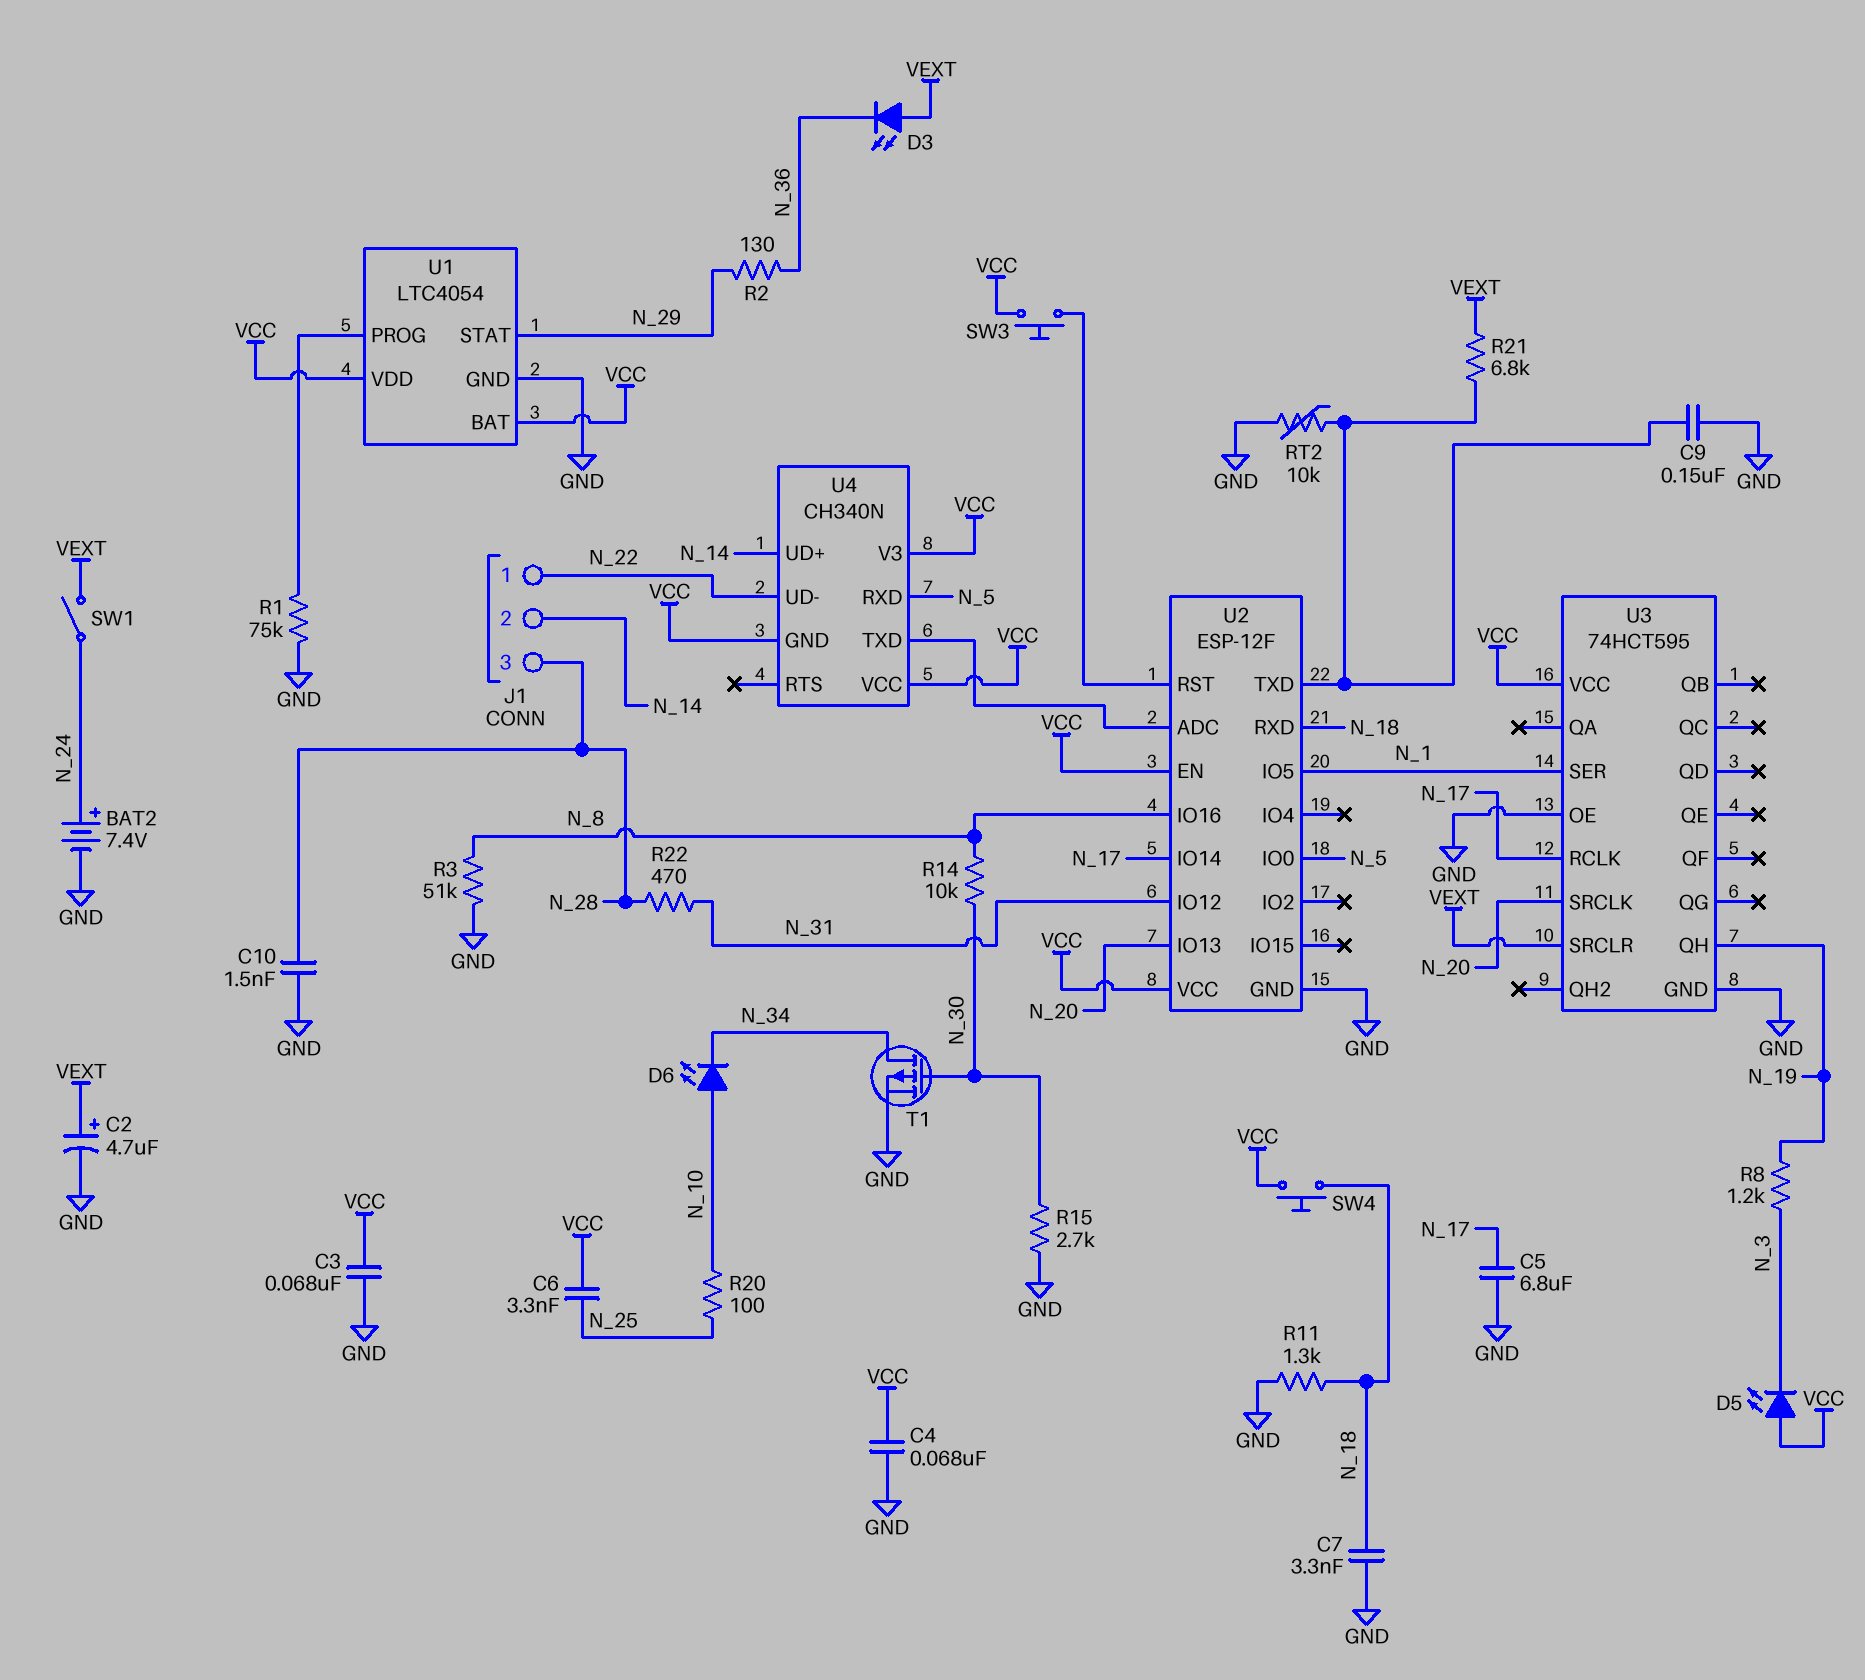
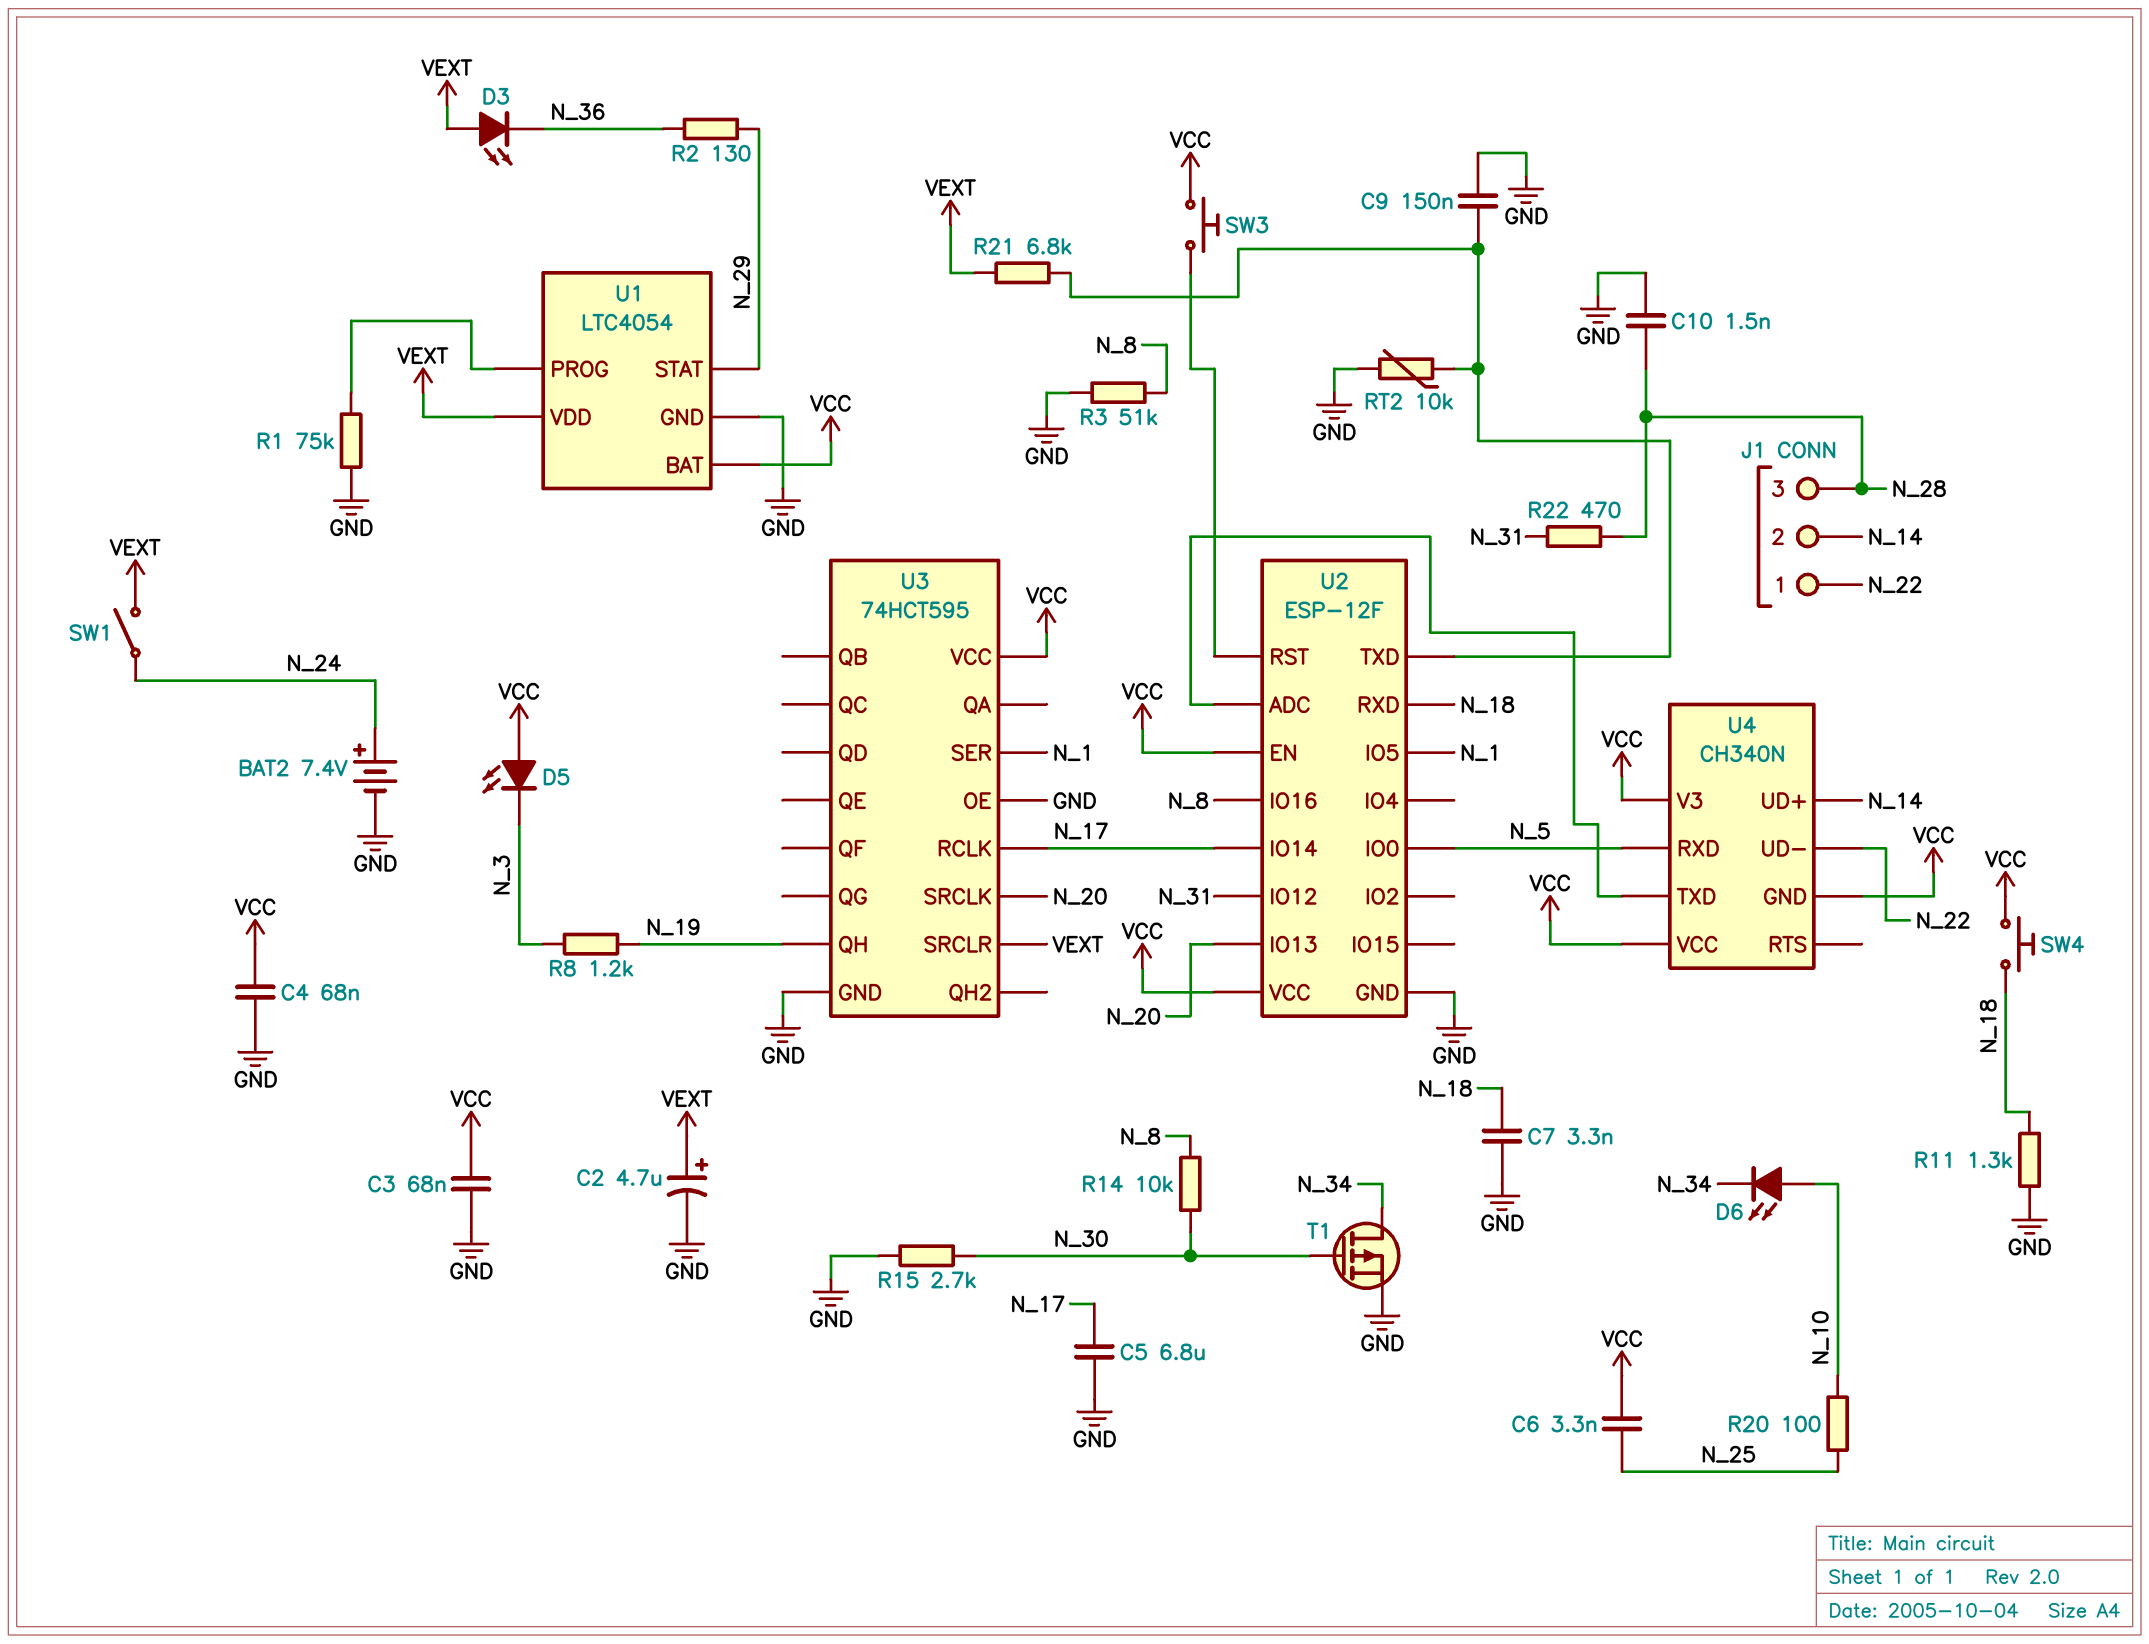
U1 pin VDD: VCC -> VEXT

